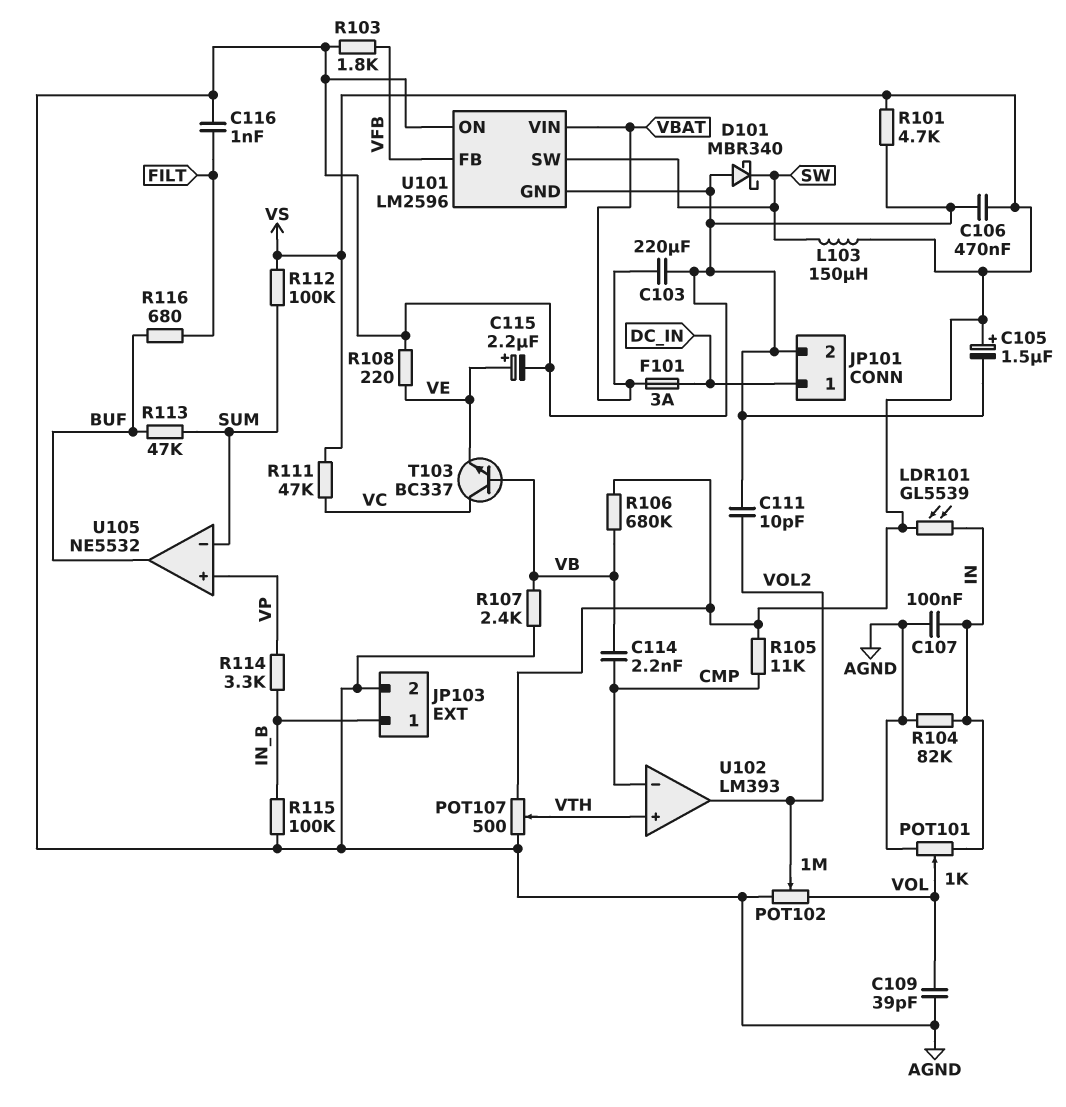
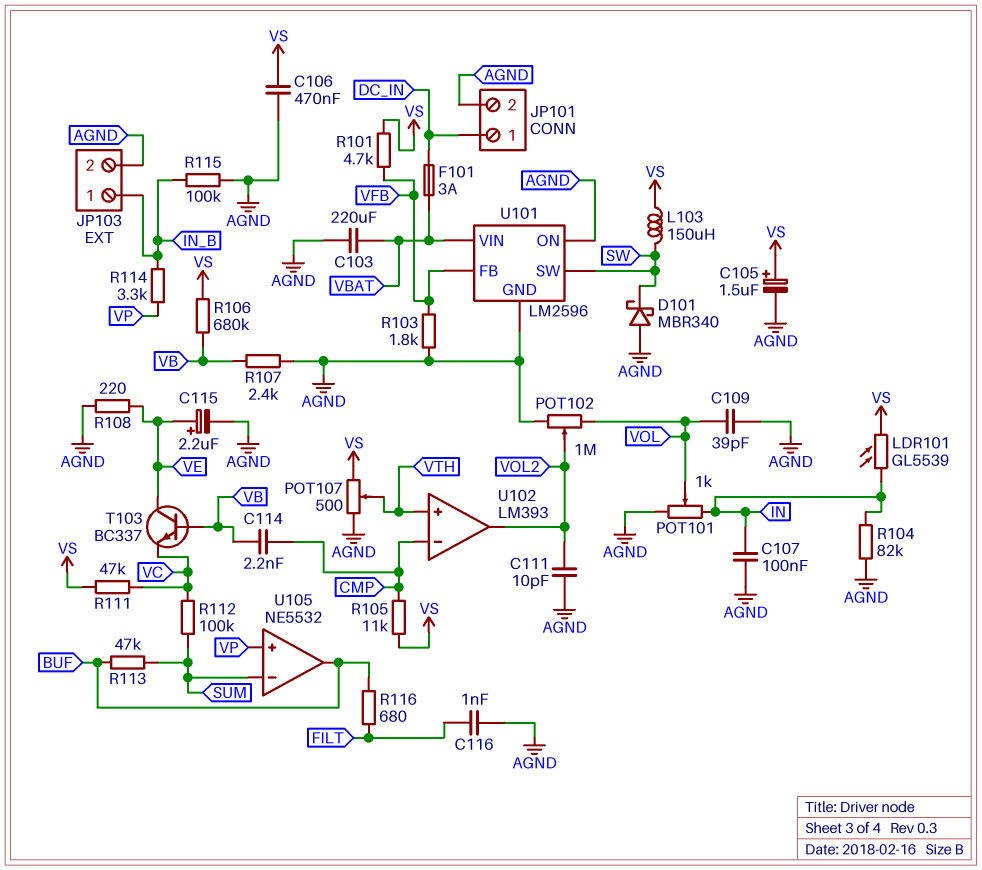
R101: 4.7k (AGND, VS) -> 4.7k (VFB, VS)
R112: 100k (SUM, VS) -> 100k (SUM, VC)
T103: NPN BC337 (B VB, C VC, E VE) -> NPN BC337 (B VB, C VE, E VC)

